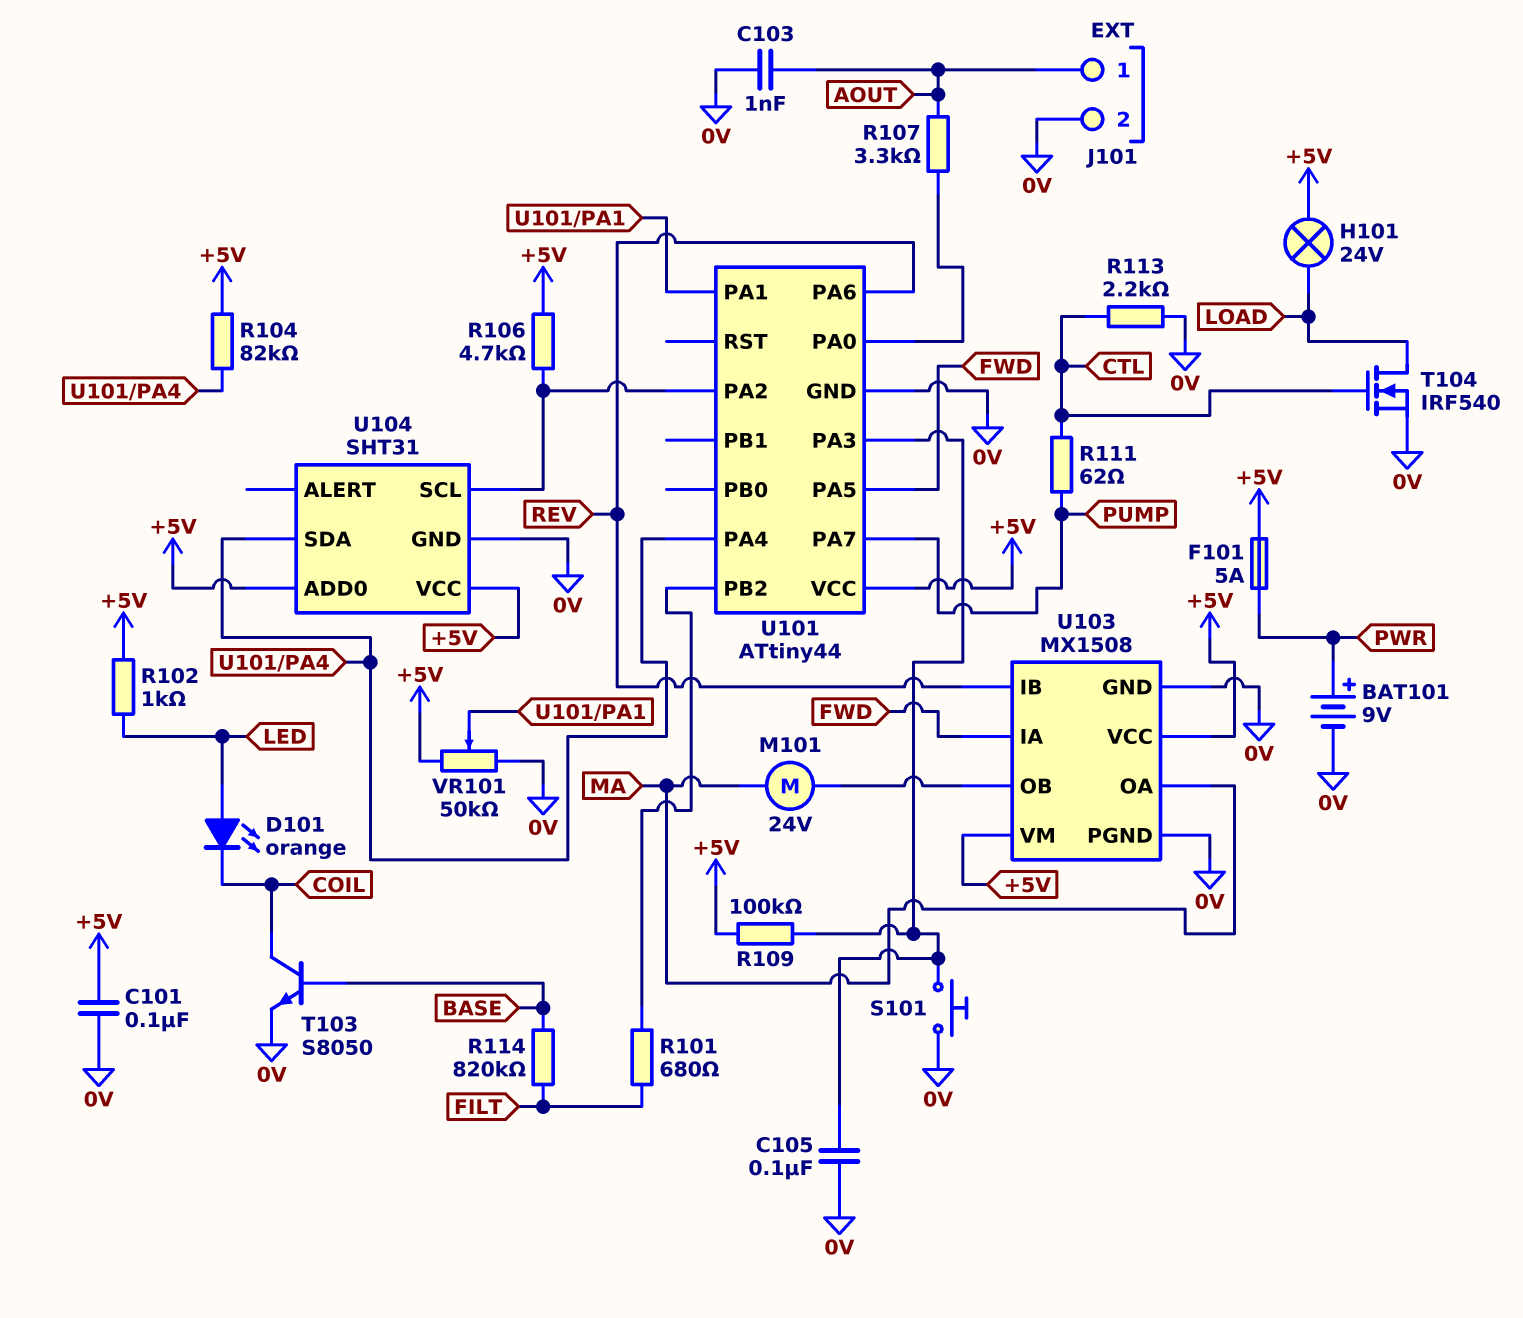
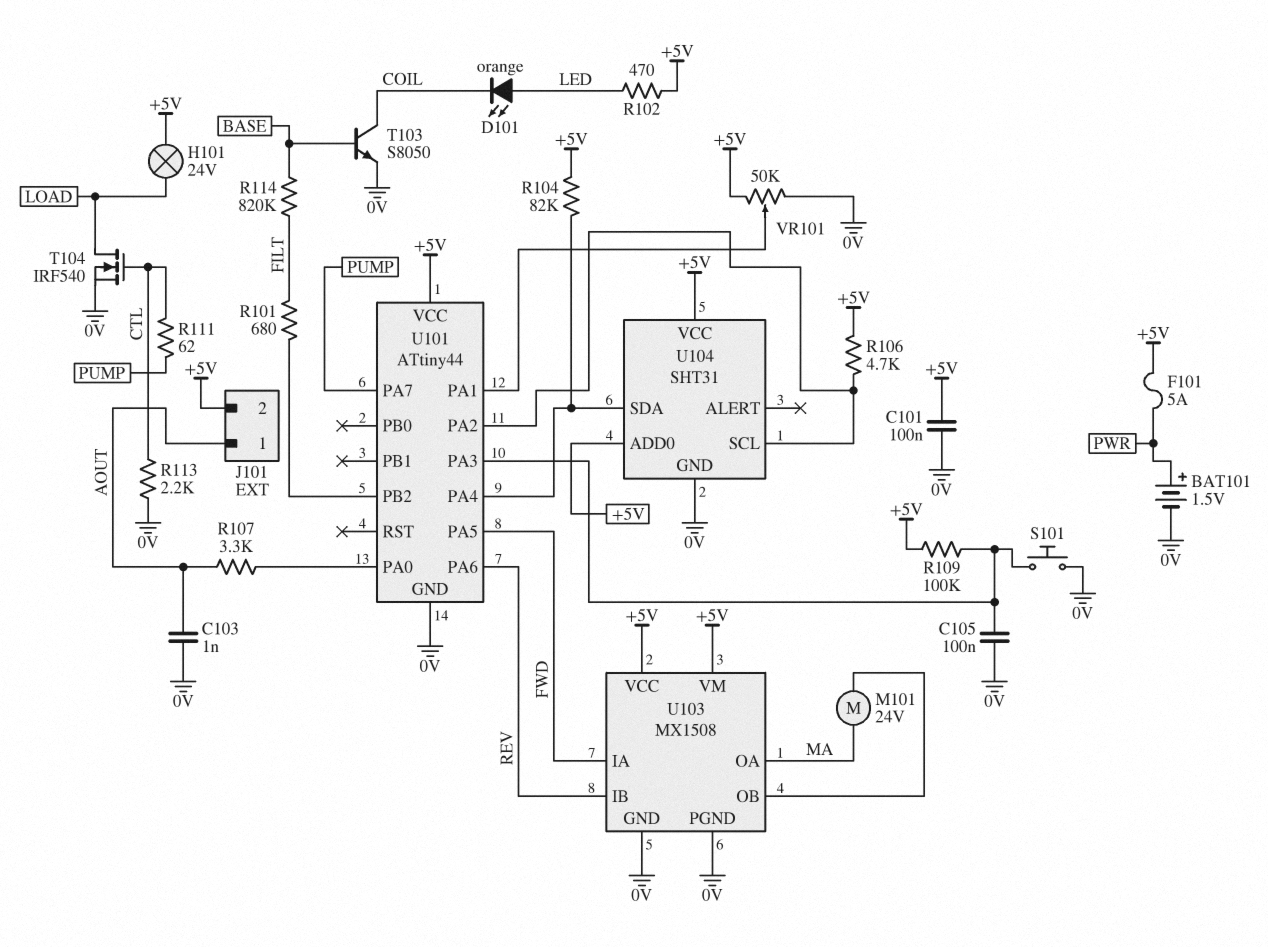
BAT101: 9V (plus PWR, minus 0V) -> 1.5V (plus PWR, minus 0V)
J101 pin 2: 0V -> +5V
R102: 1k (+5V, LED) -> 470 (+5V, LED)

